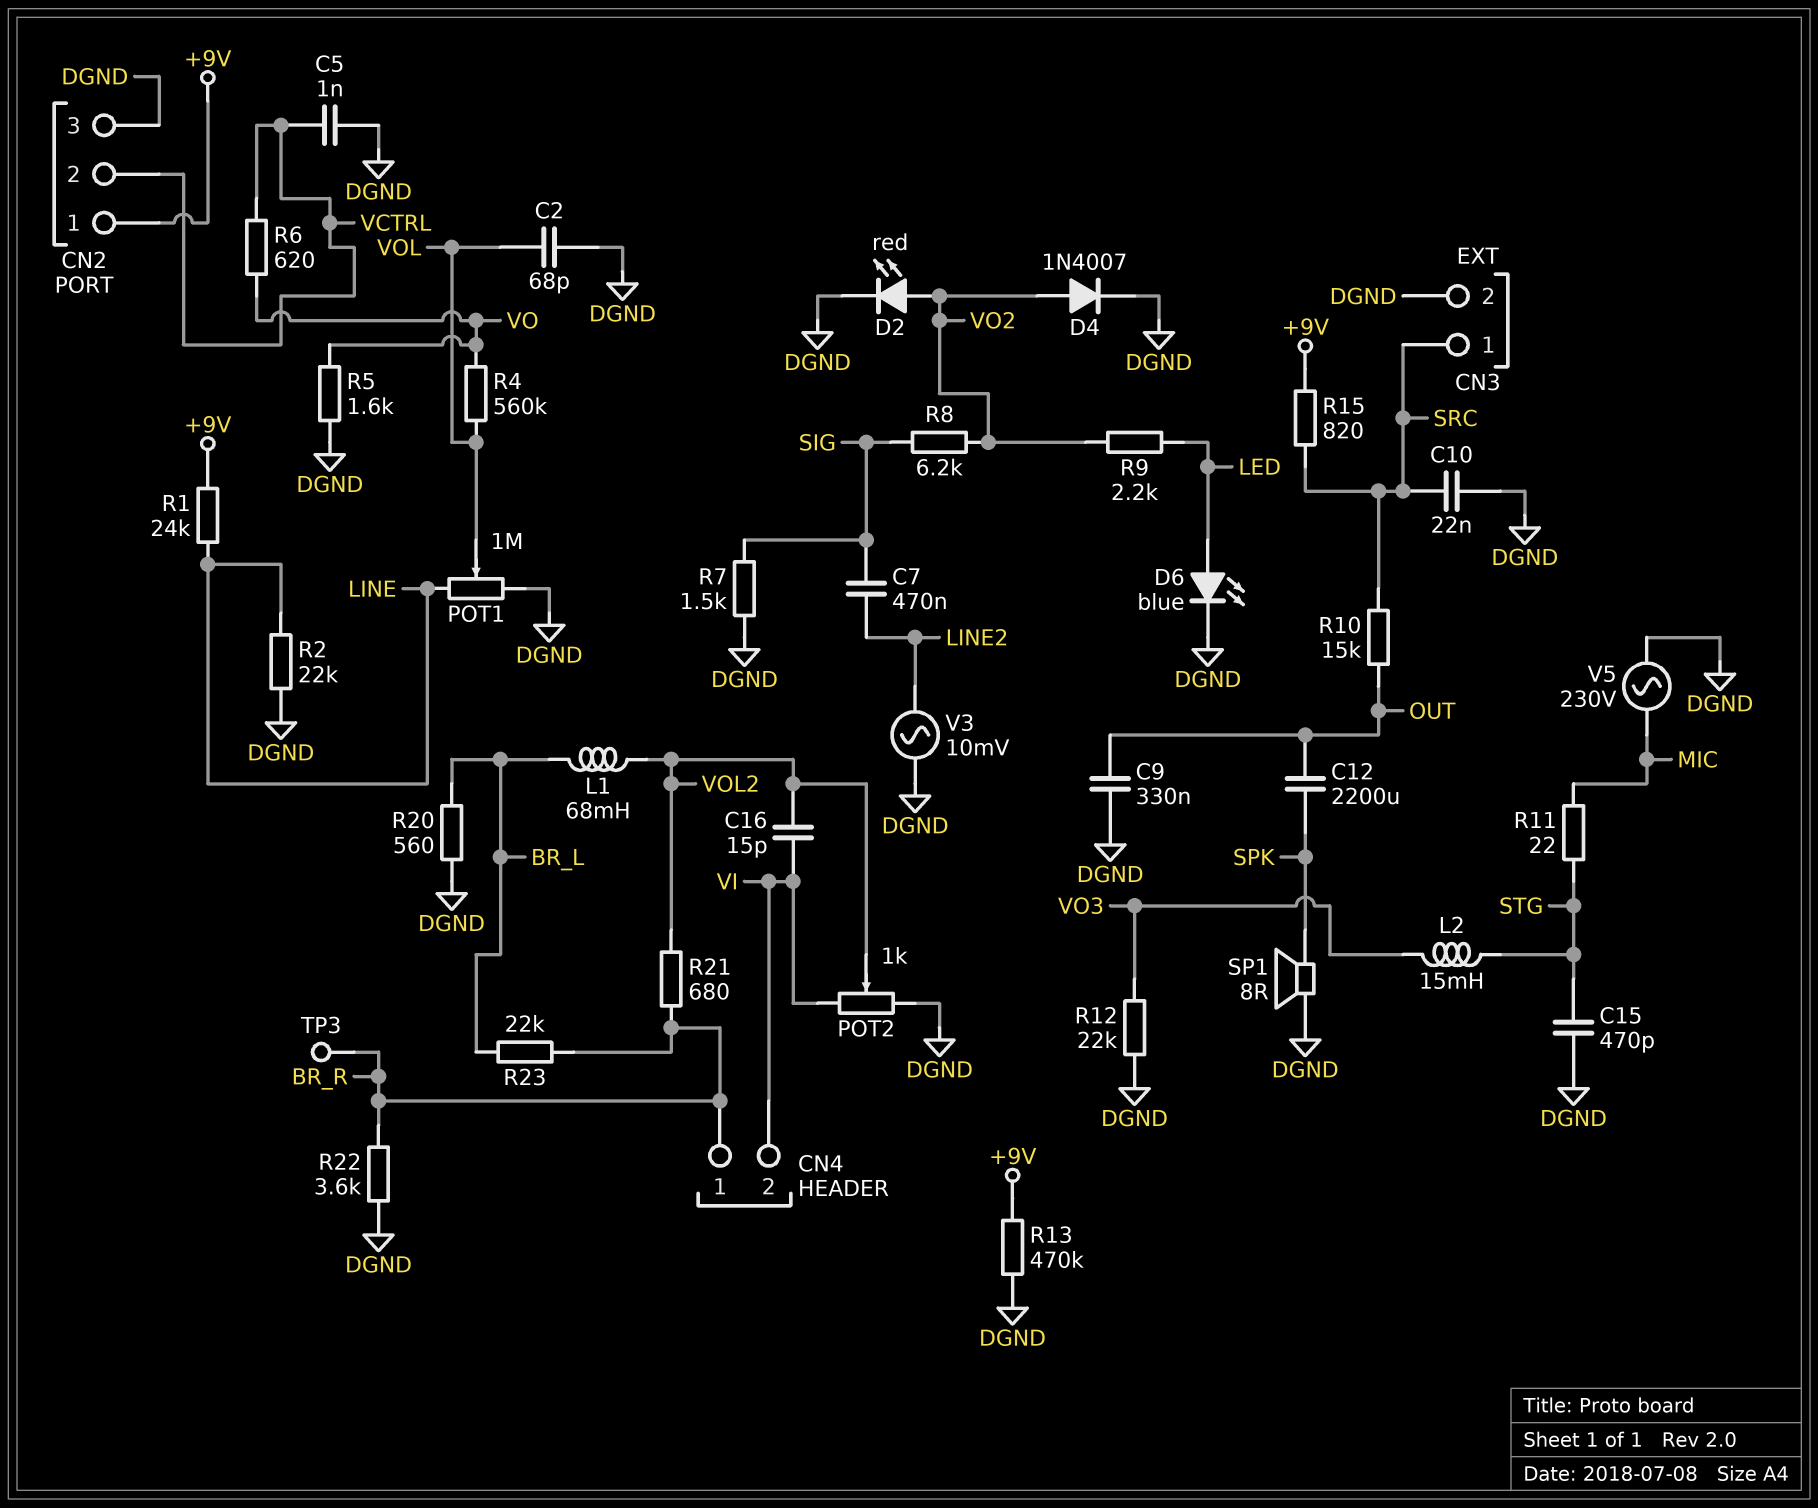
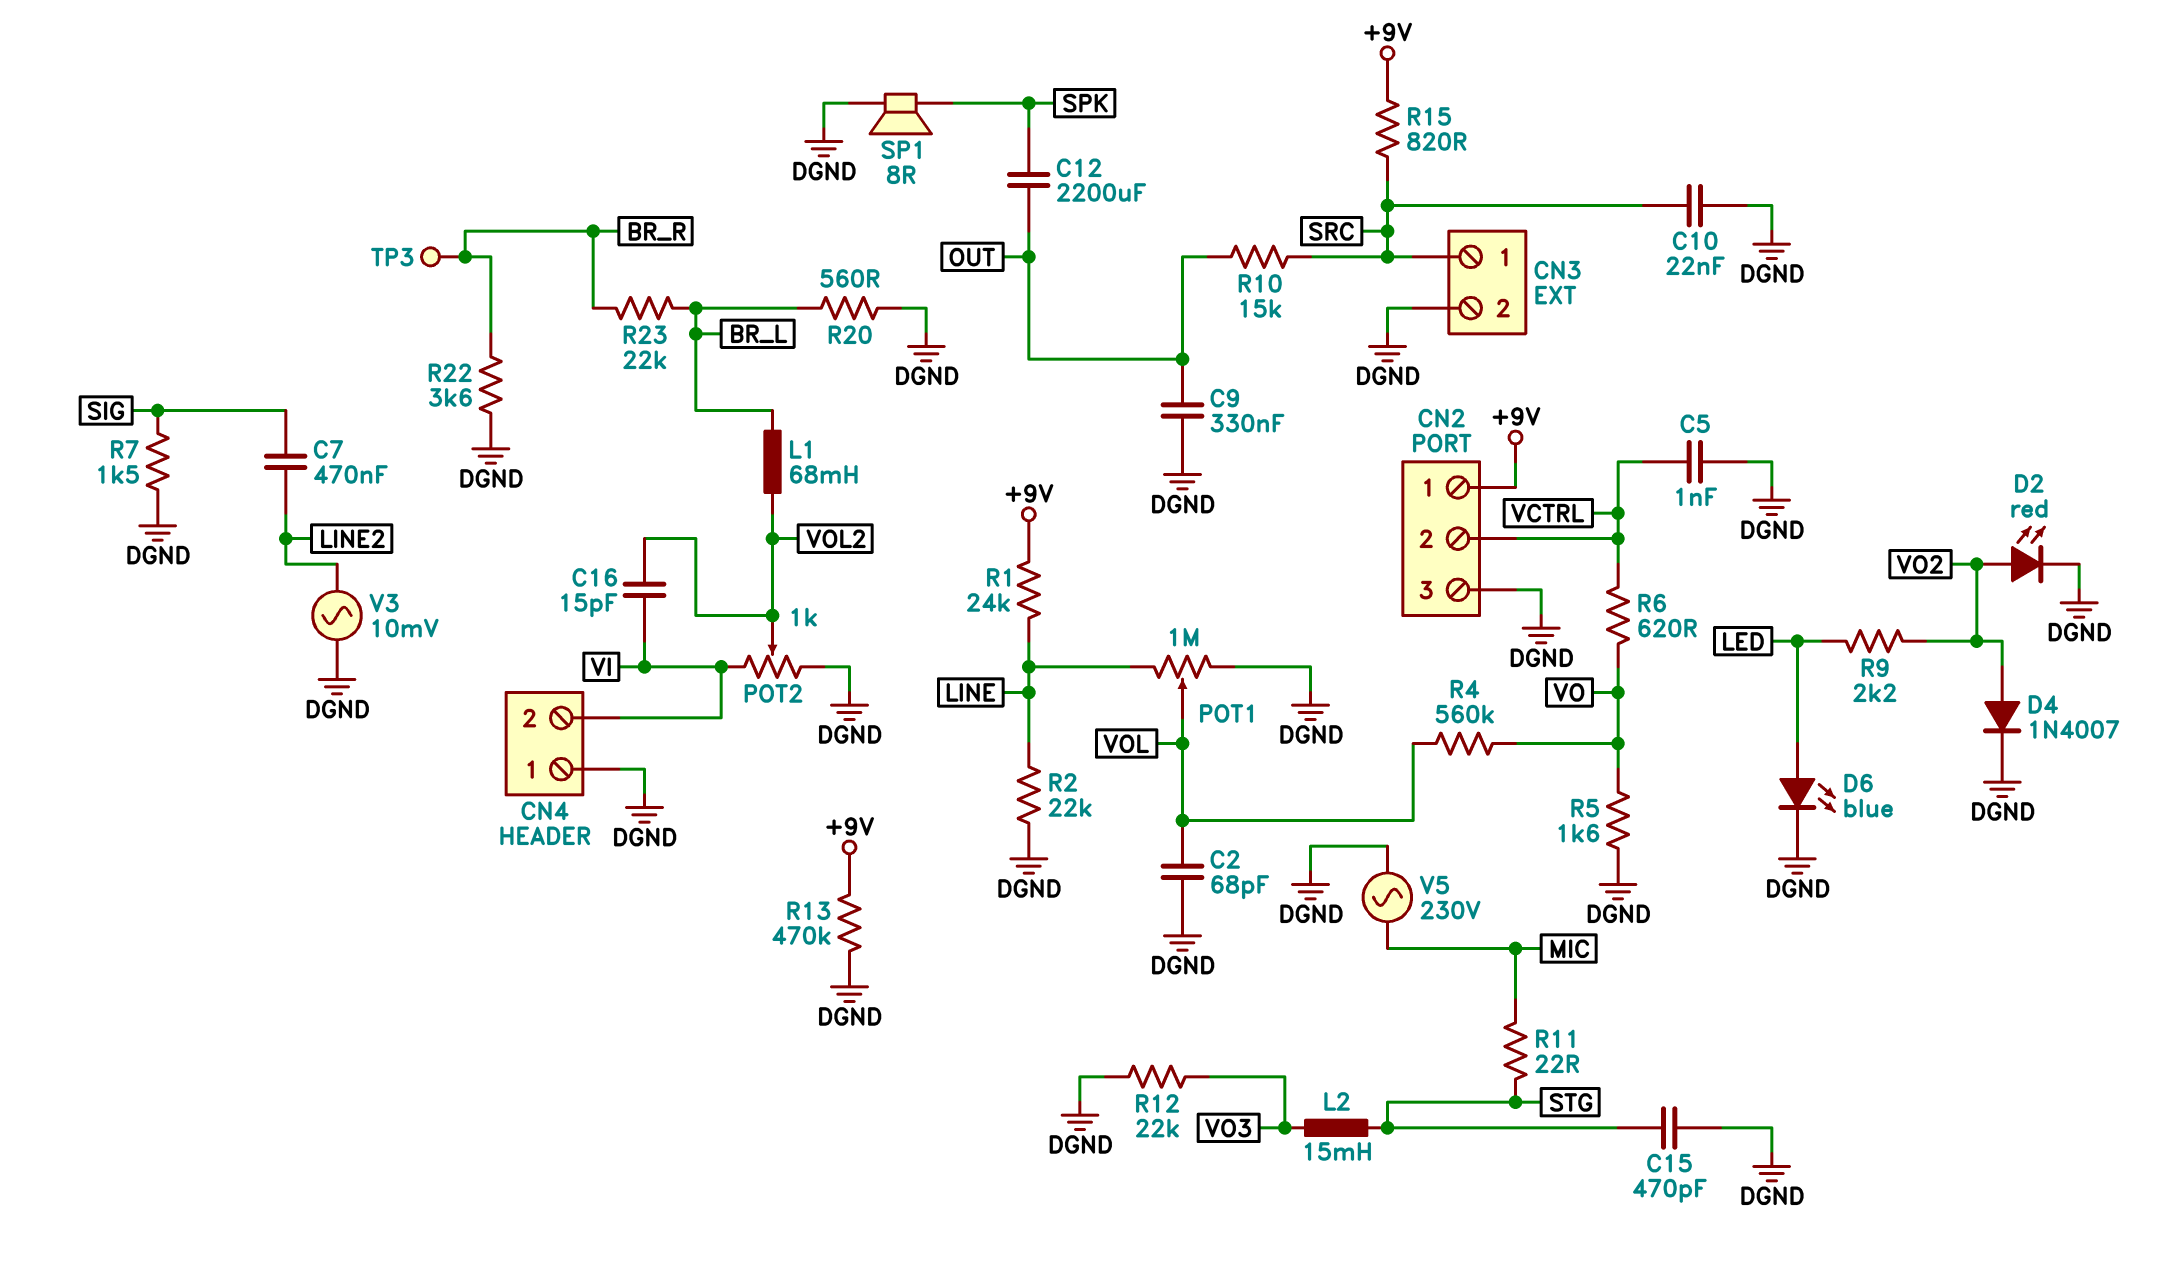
CN4 pin 1: BR_R -> DGND
R8: 6.2k (SIG, VO2) -> none
R21: 680 (BR_R, VOL2) -> none

